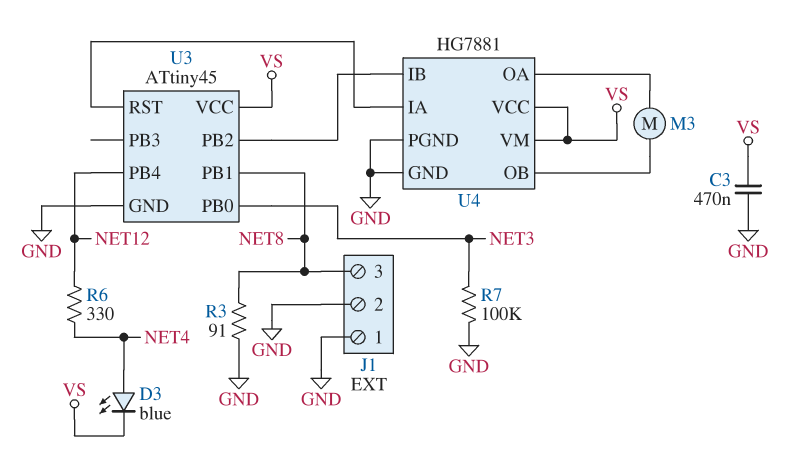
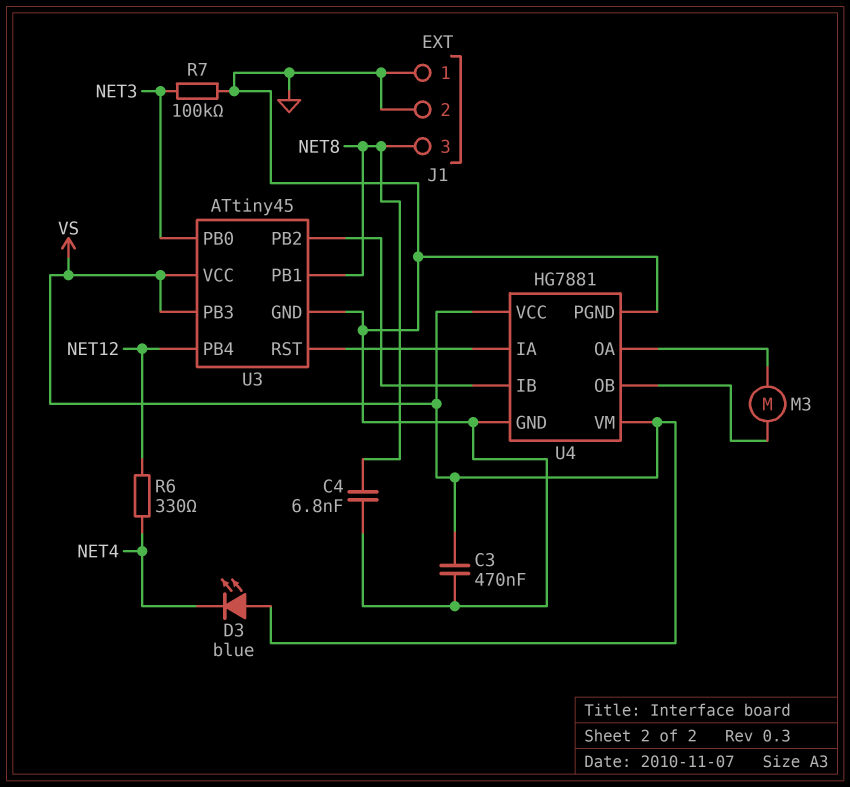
C4: none -> 6.8nF (GND, NET8)
D3: LED blue (A NET4, K VS) -> LED blue (A VS, K NET4)
R3: 91 (GND, NET8) -> none
U3 pin PB3: none -> VS

